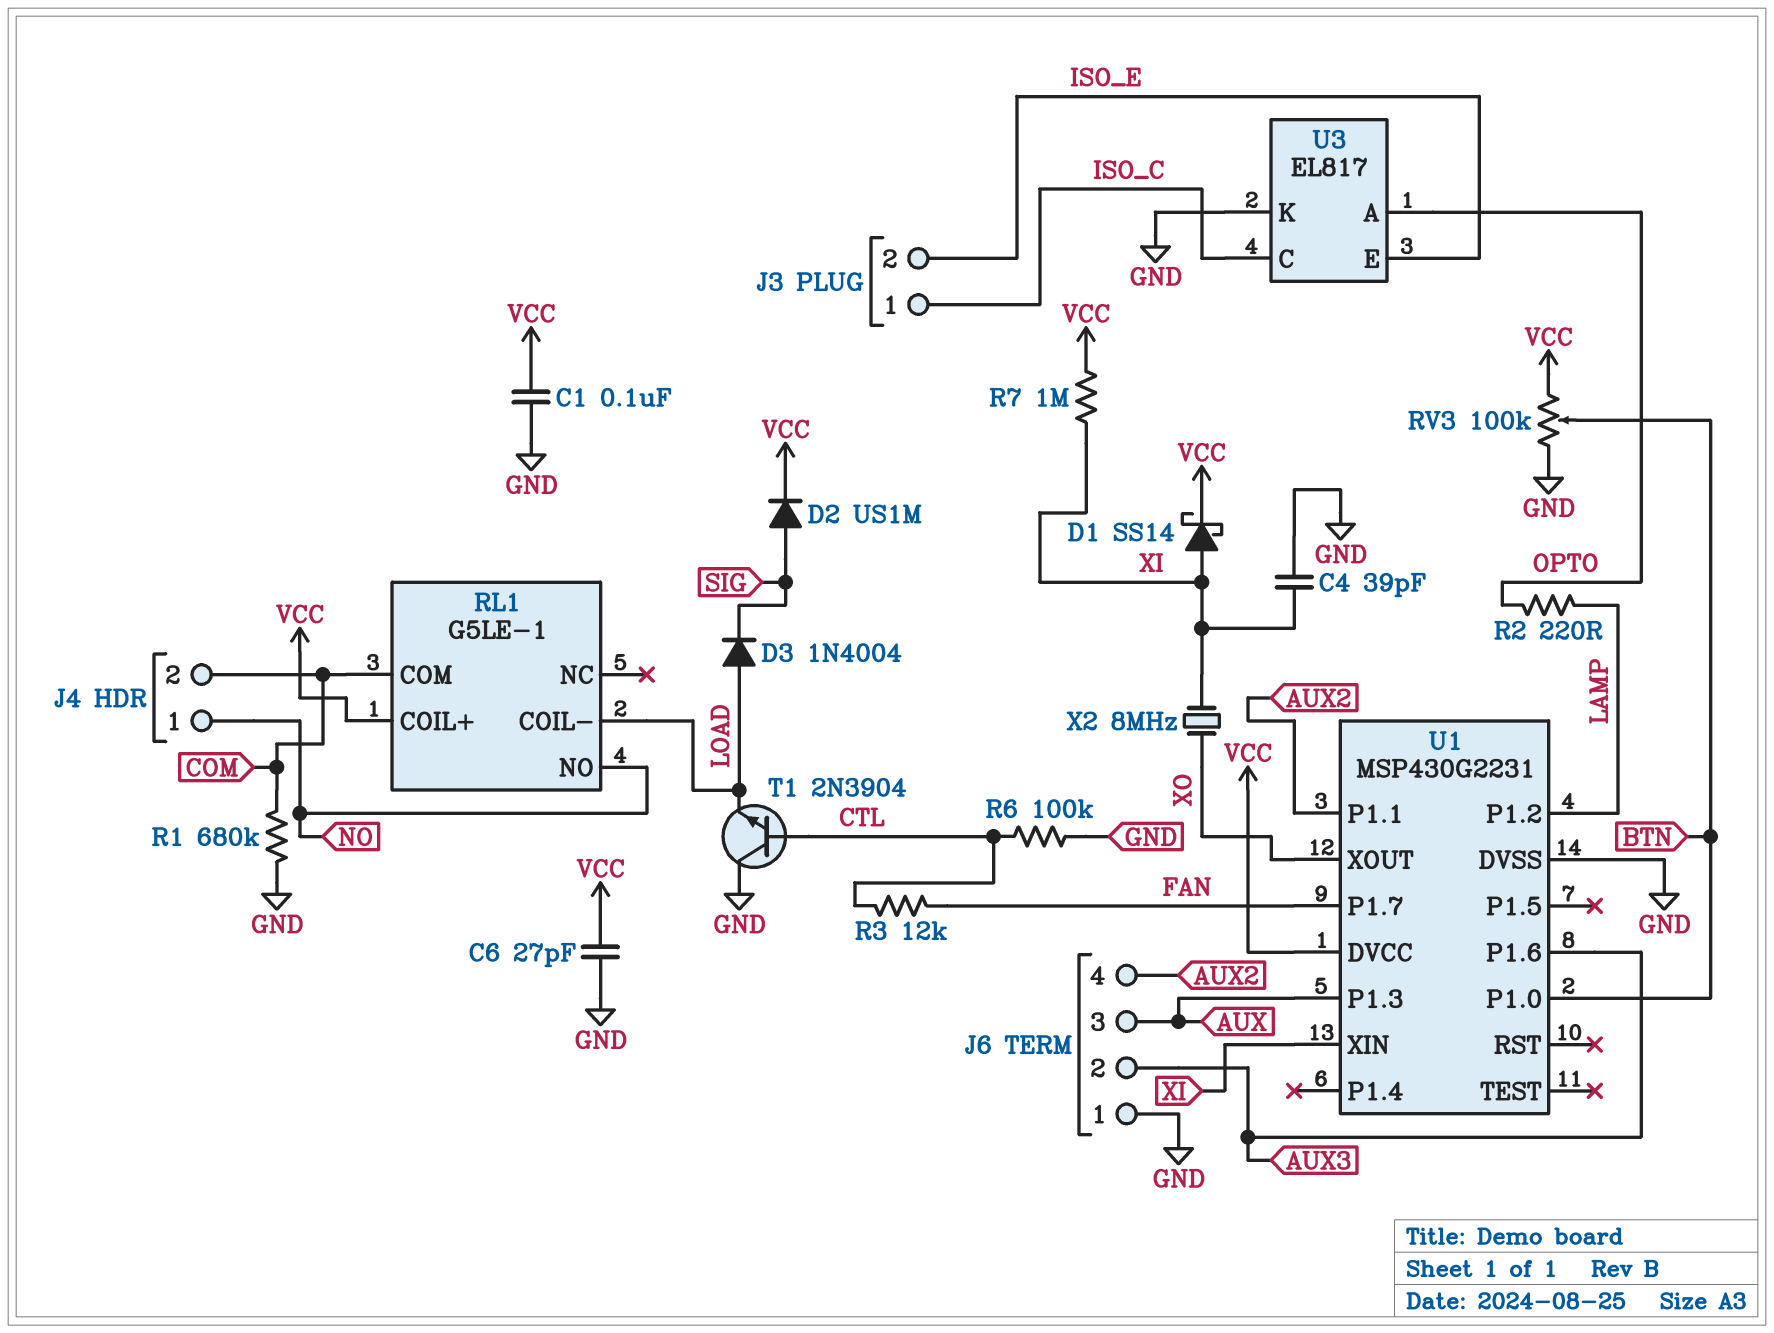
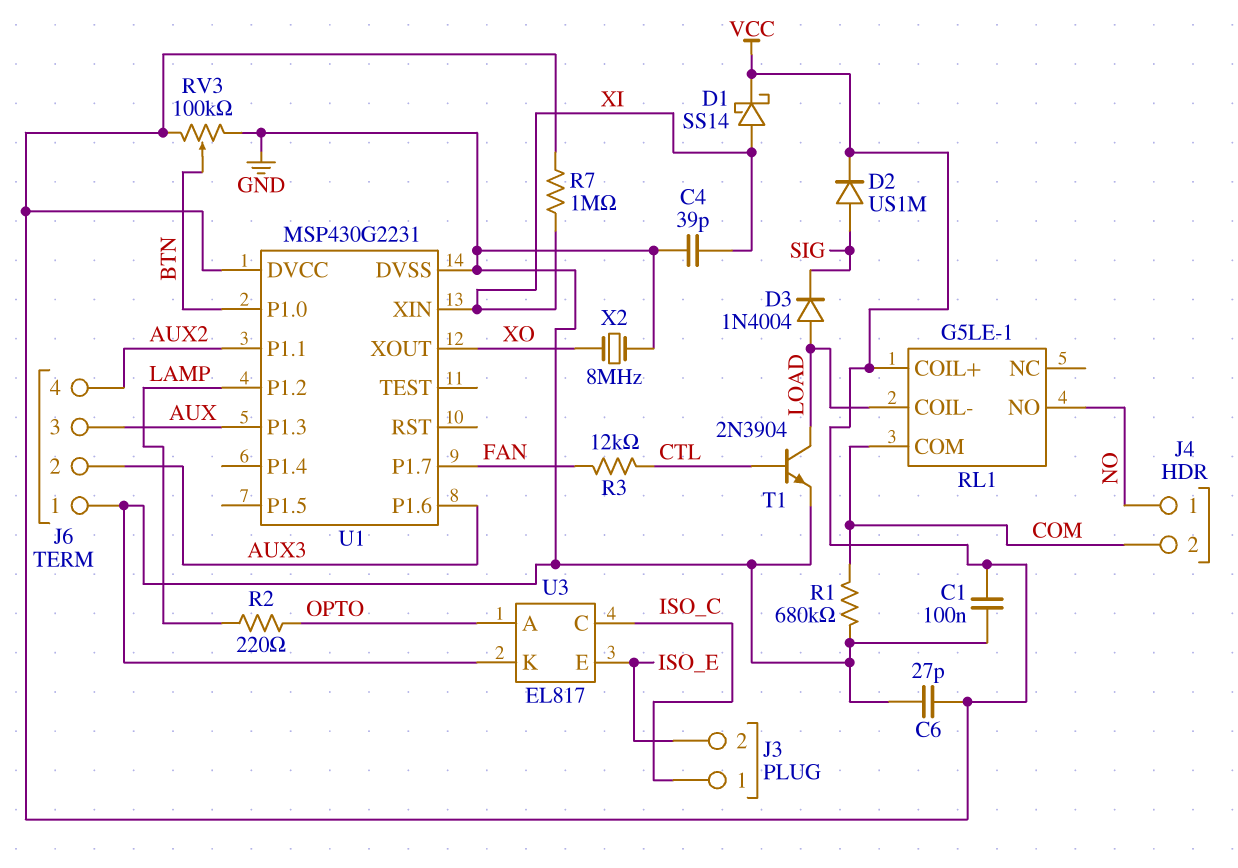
R6: 100k (CTL, GND) -> none
T1: NPN 2N3904 (B CTL, C GND, E LOAD) -> NPN 2N3904 (B CTL, C LOAD, E GND)
X2: 8MHz (XI, XO) -> 8MHz (GND, XO)

